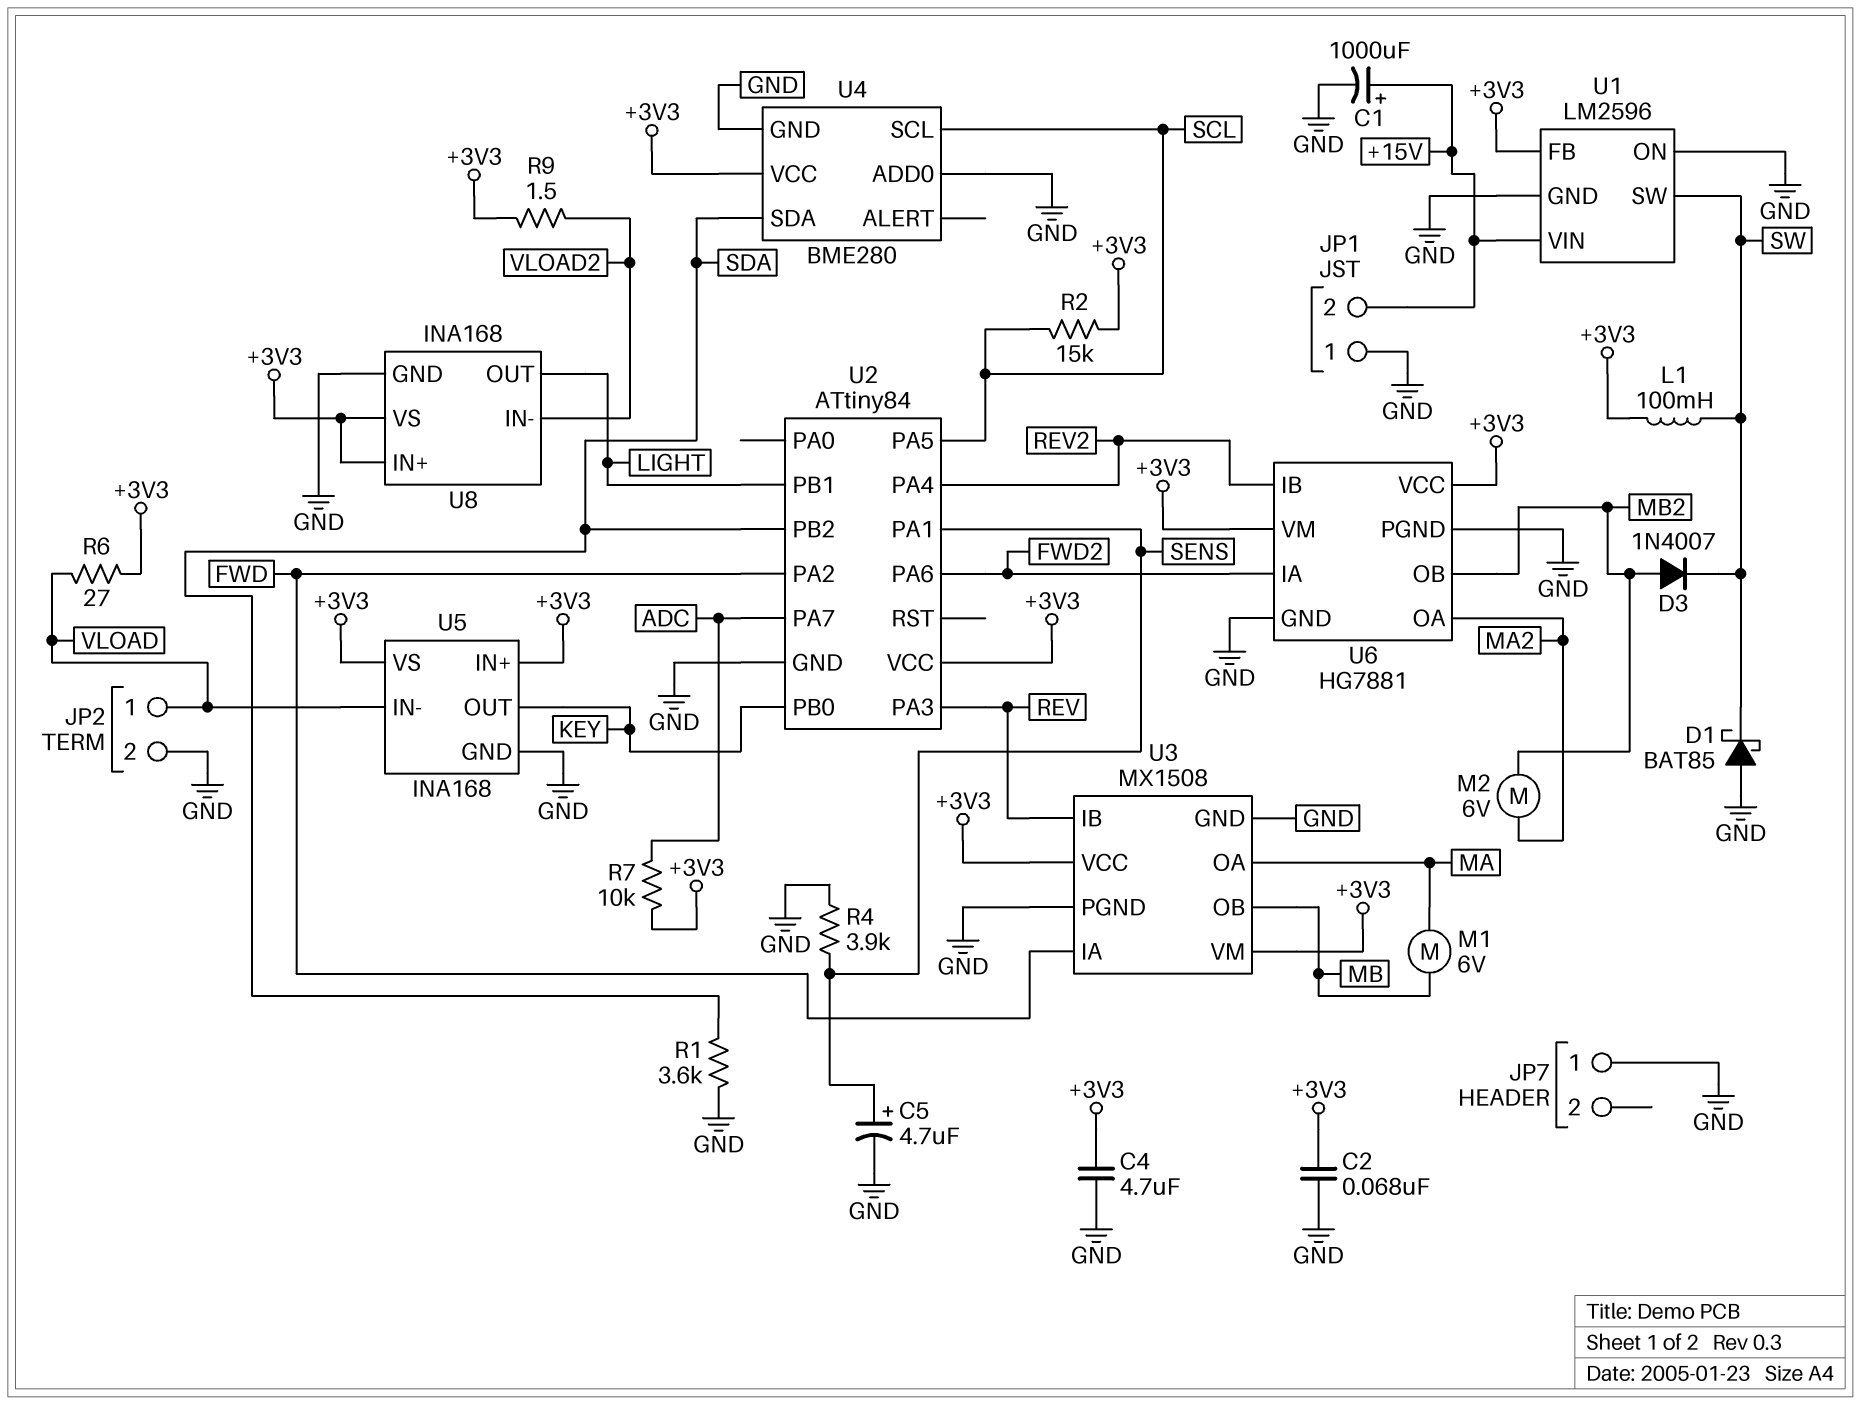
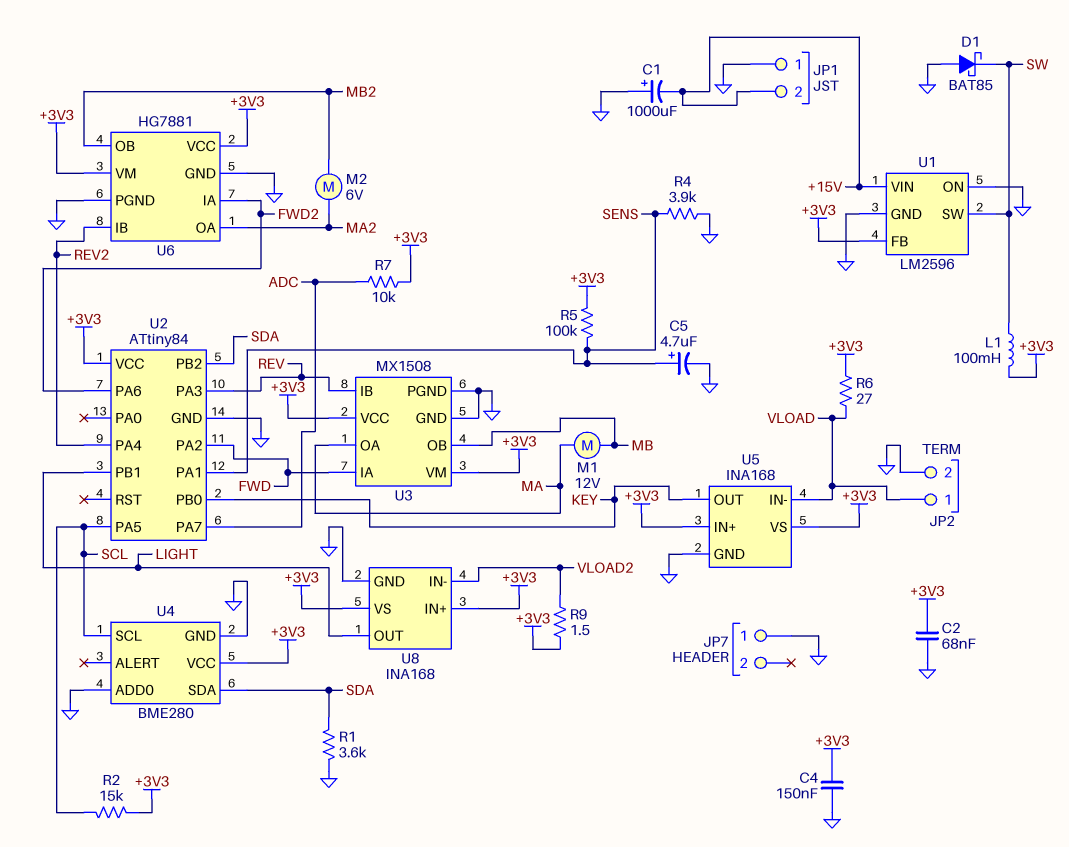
C1: 1000uF (plus +15V, minus GND) -> 1000uF (plus GND, minus +15V)
C4: 4.7uF (+3V3, GND) -> 150nF (+3V3, GND)
D3: diode 1N4007 (A MB2, K SW) -> none
M1: motor 6V (MA, MB) -> motor 12V (MA, MB)
R5: none -> 100k (+3V3, SENS)

